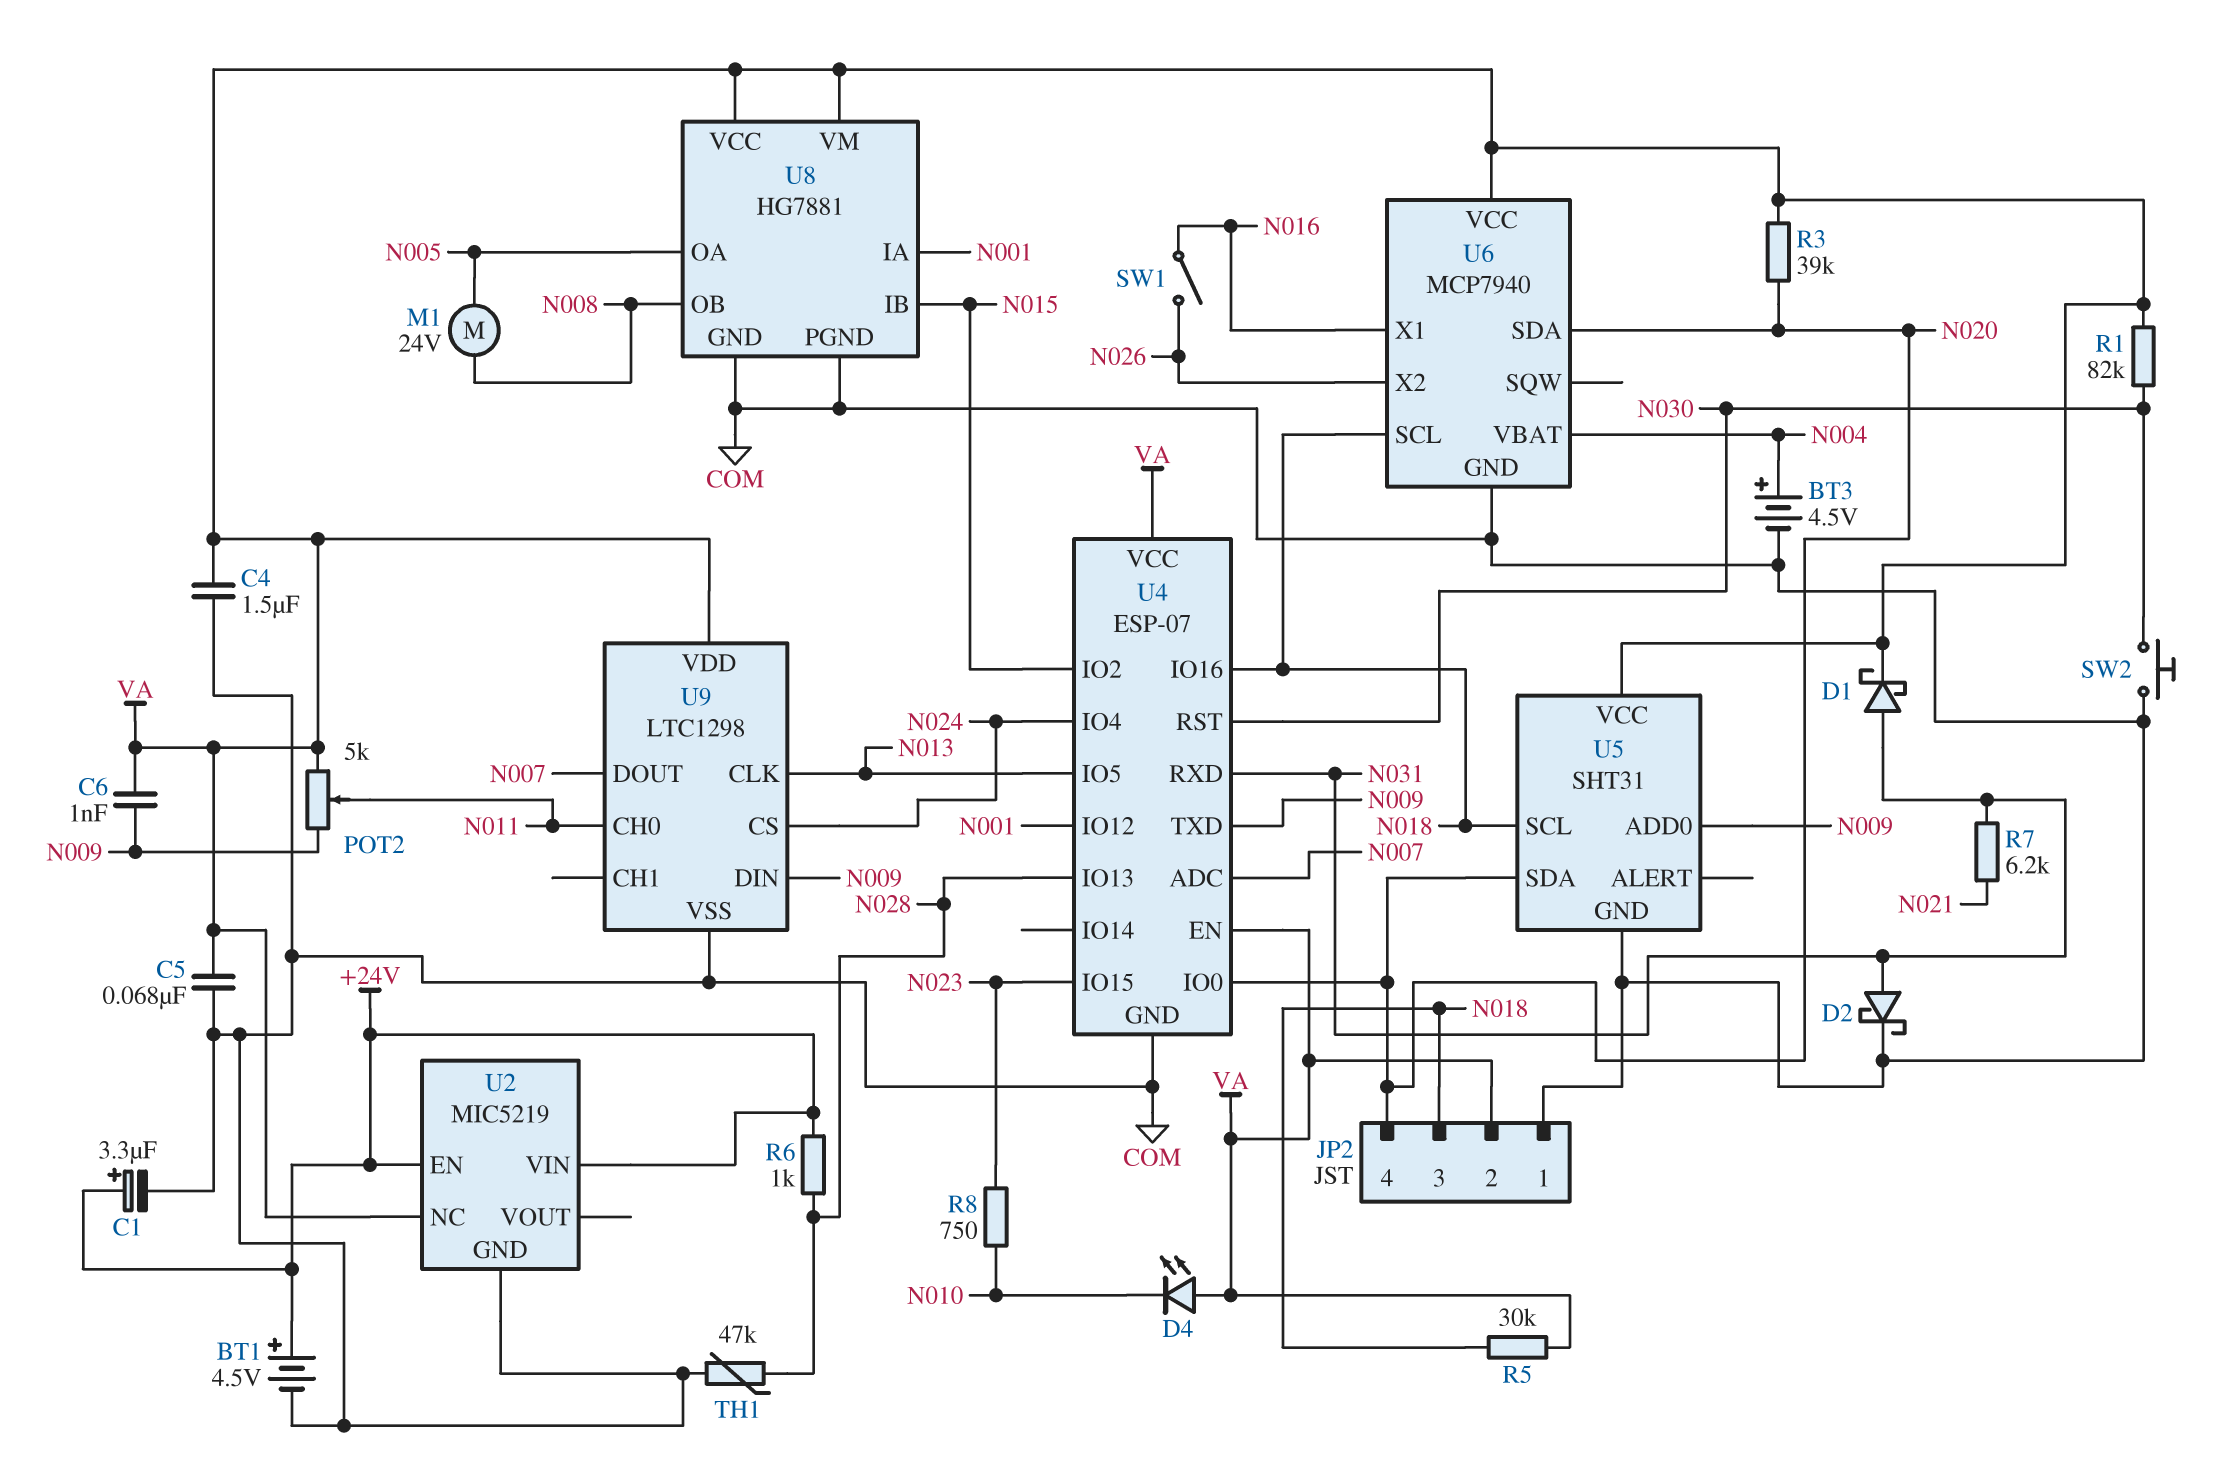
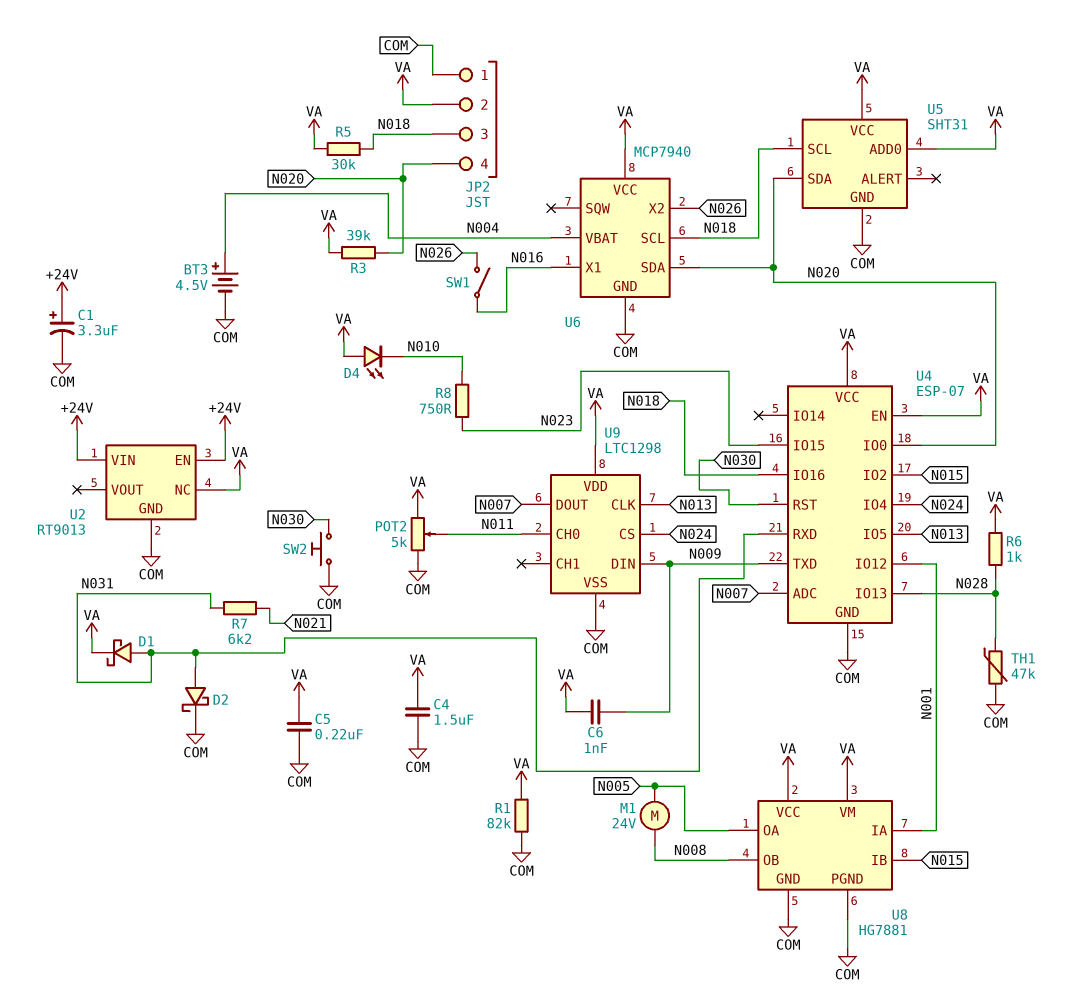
BT1: 4.5V (plus +24V, minus COM) -> none
C5: 68nF (COM, VA) -> 220nF (COM, VA)
POT2: 5k (N009, VA, wiper N011) -> 5k (COM, VA, wiper N011)
R1: 82k (N030, VA) -> 82k (COM, VA)
R6: 1k (+24V, N028) -> 1k (N028, VA)
U2: MIC5219 -> RT9013
U5 pin ADD0: N009 -> VA

